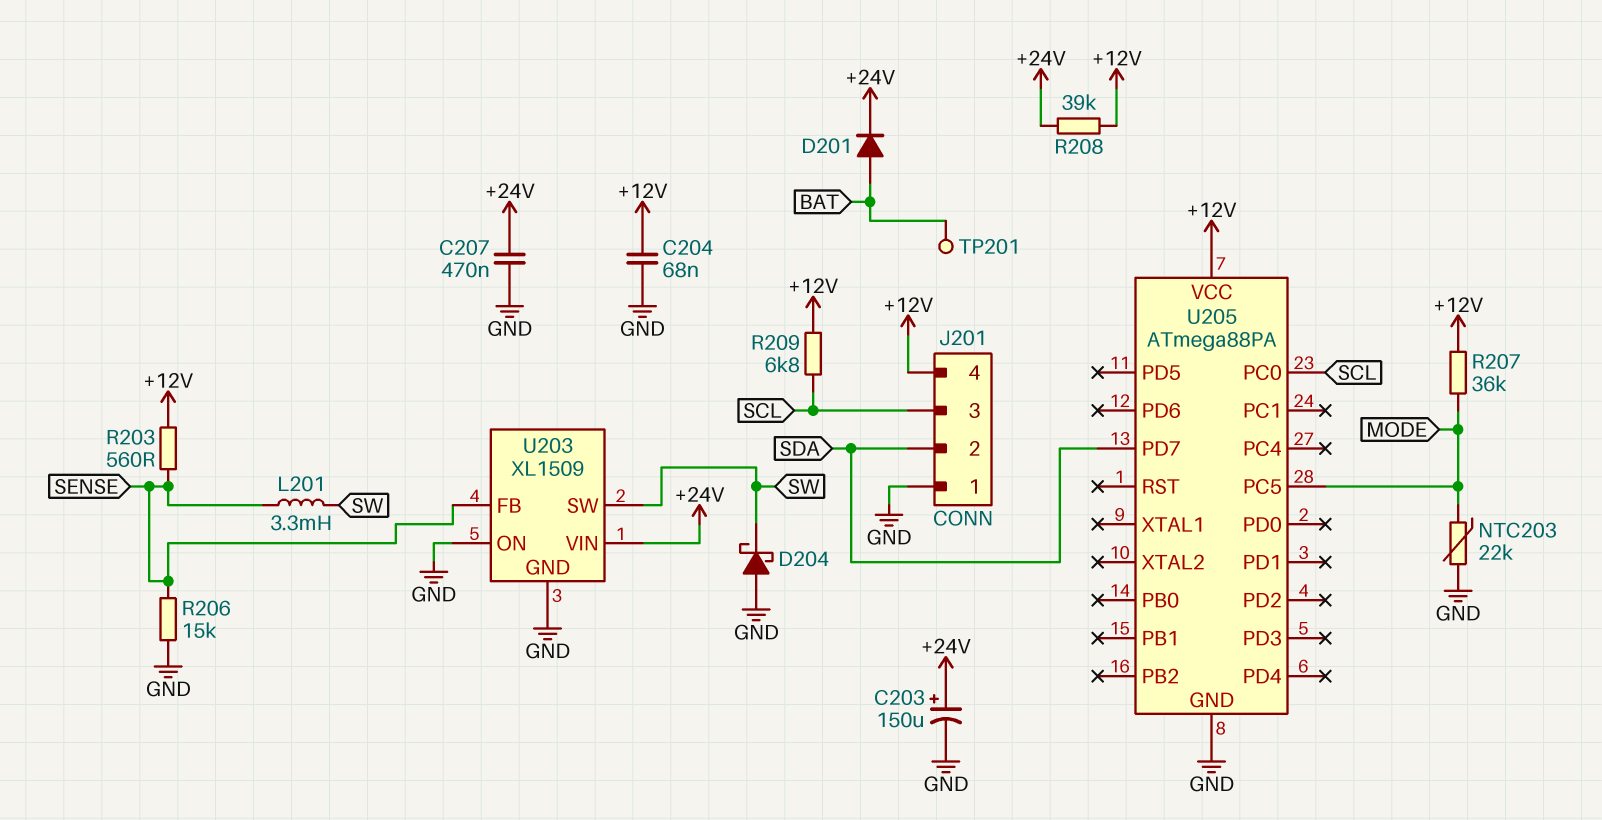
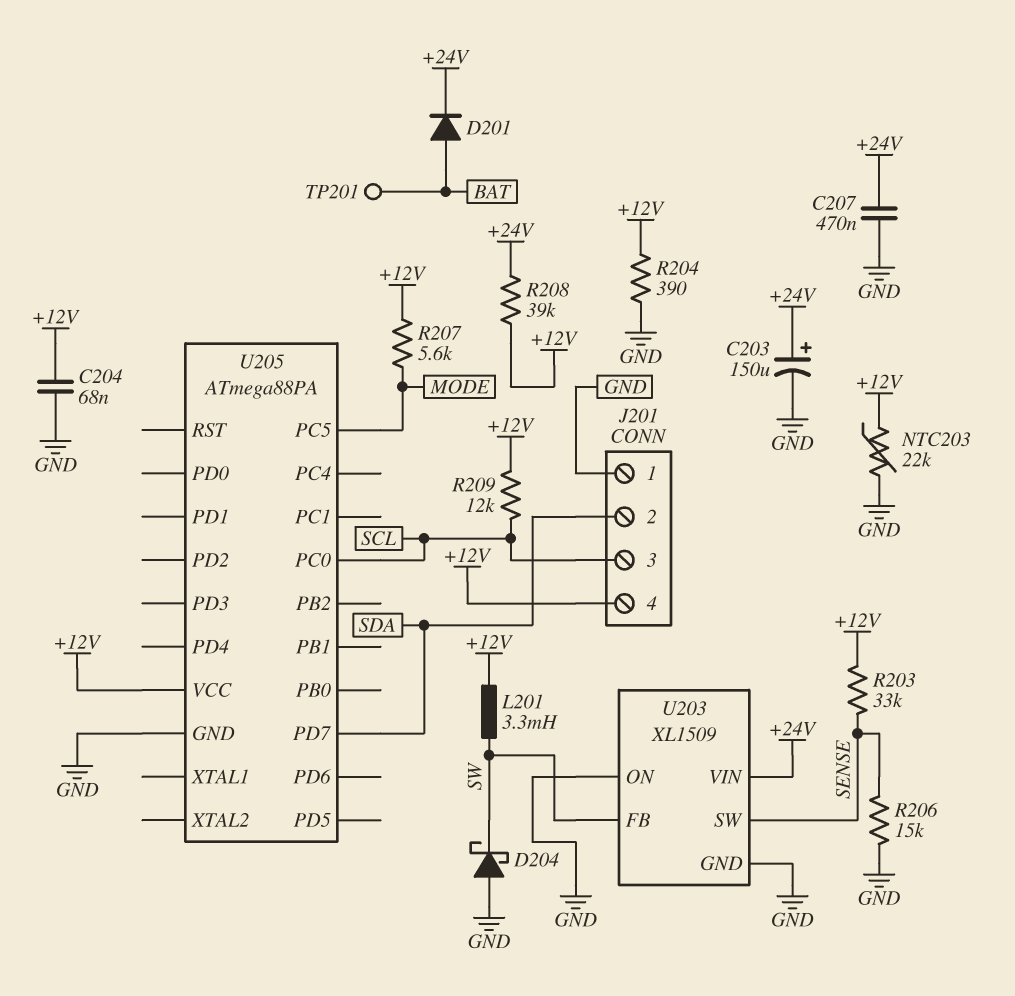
L201: 3.3mH (SENSE, SW) -> 3.3mH (+12V, SW)
NTC203: 22k (GND, MODE) -> 22k (+12V, GND)
R203: 560 (+12V, SENSE) -> 33k (+12V, SENSE)
R204: none -> 390 (+12V, GND)
R207: 36k (+12V, MODE) -> 5.6k (+12V, MODE)
R209: 6.8k (+12V, SCL) -> 12k (+12V, SCL)
U203 pin FB: SENSE -> SW
U203 pin SW: SW -> SENSE

